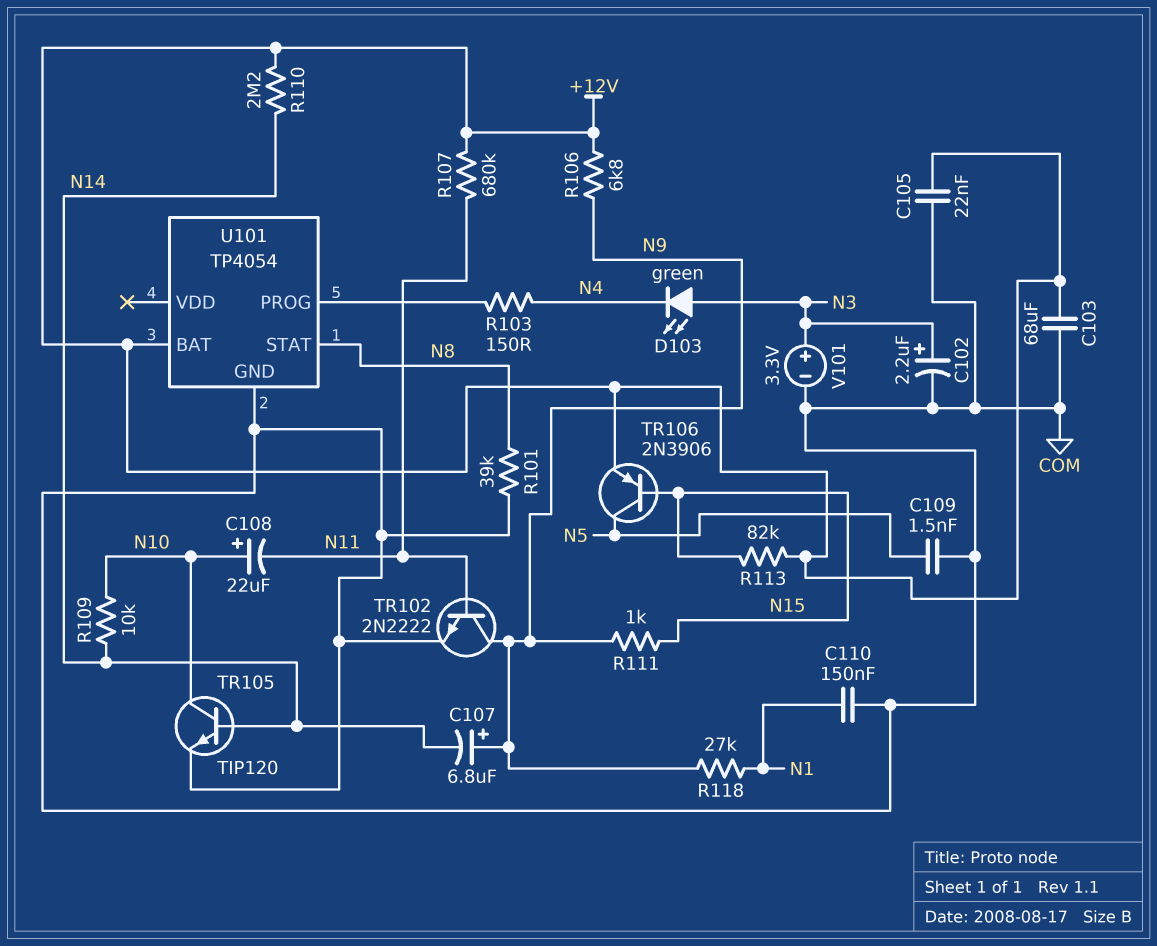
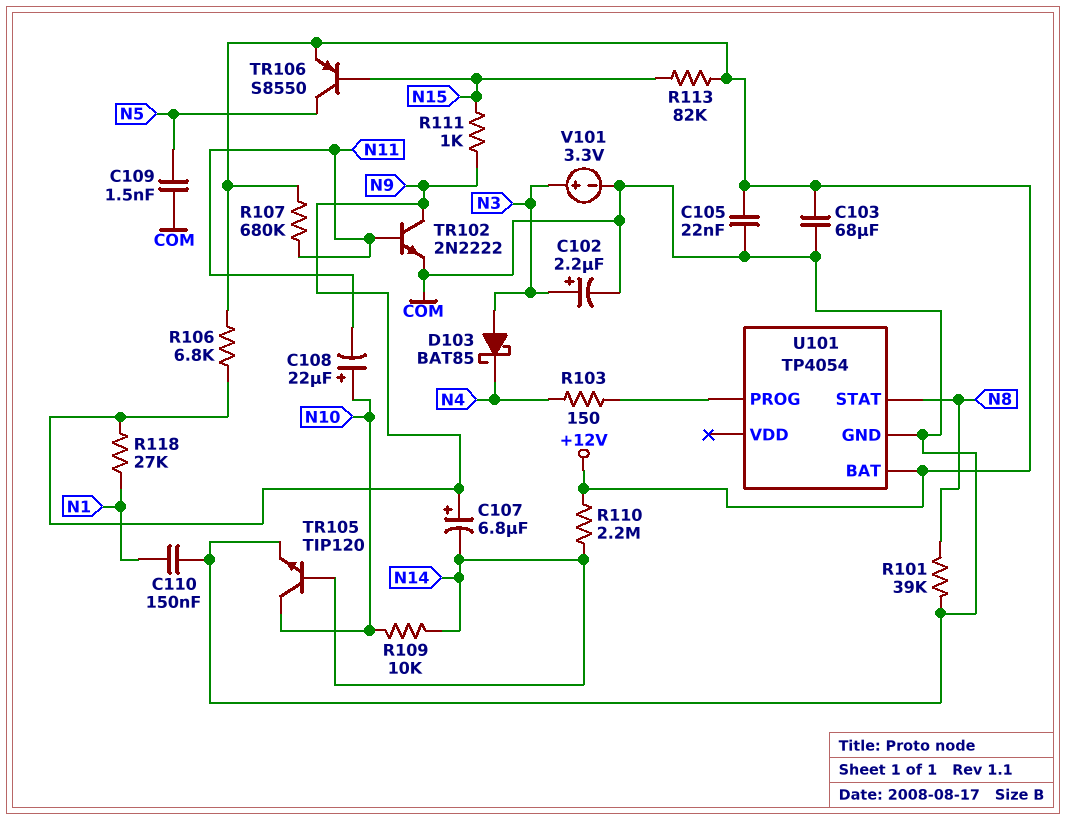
D103: LED green (A N3, K N4) -> schottky BAT85 (A N3, K N4)
TR106: PNP 2N3906 (B N15, C N5, E +12V) -> PNP S8550 (B N15, C N5, E +12V)

